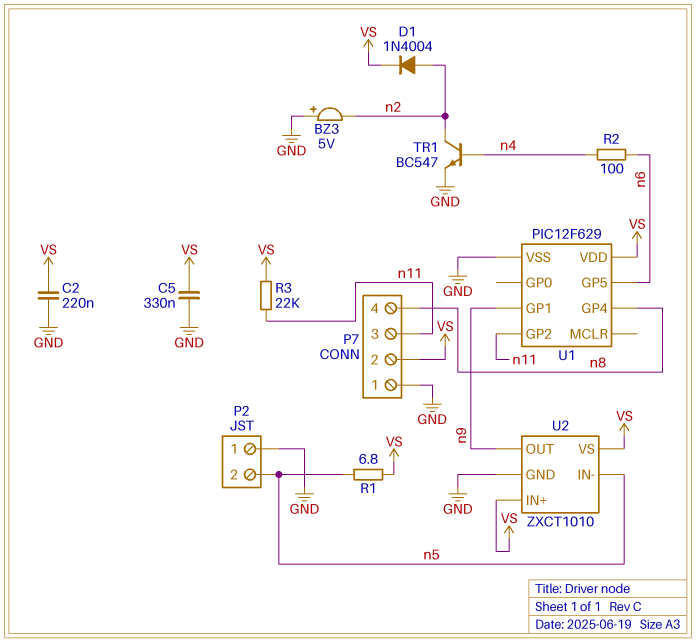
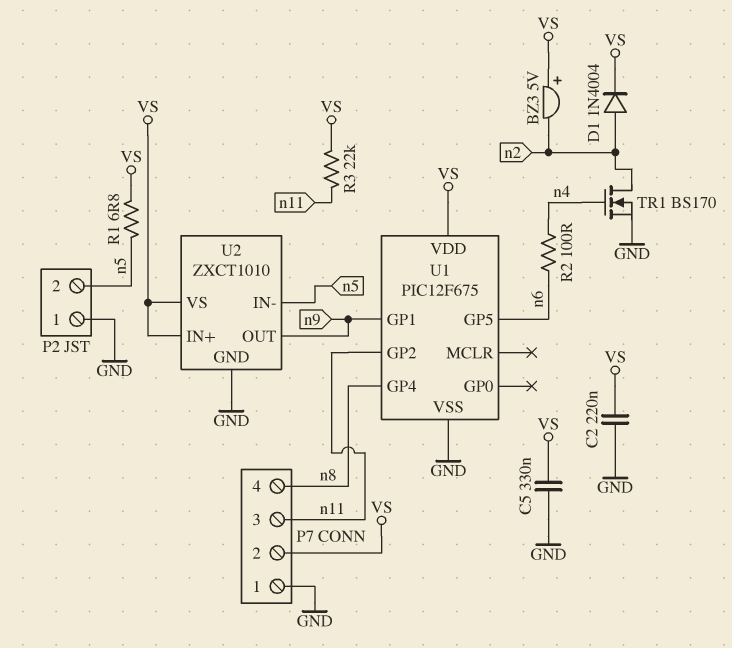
BZ3: buzzer 5V (plus GND, minus n2) -> buzzer 5V (plus VS, minus n2)
TR1: NPN BC547 (B n4, C n2, E GND) -> NMOS BS170 (G n4, D n2, S GND)
U1: PIC12F629 -> PIC12F675

